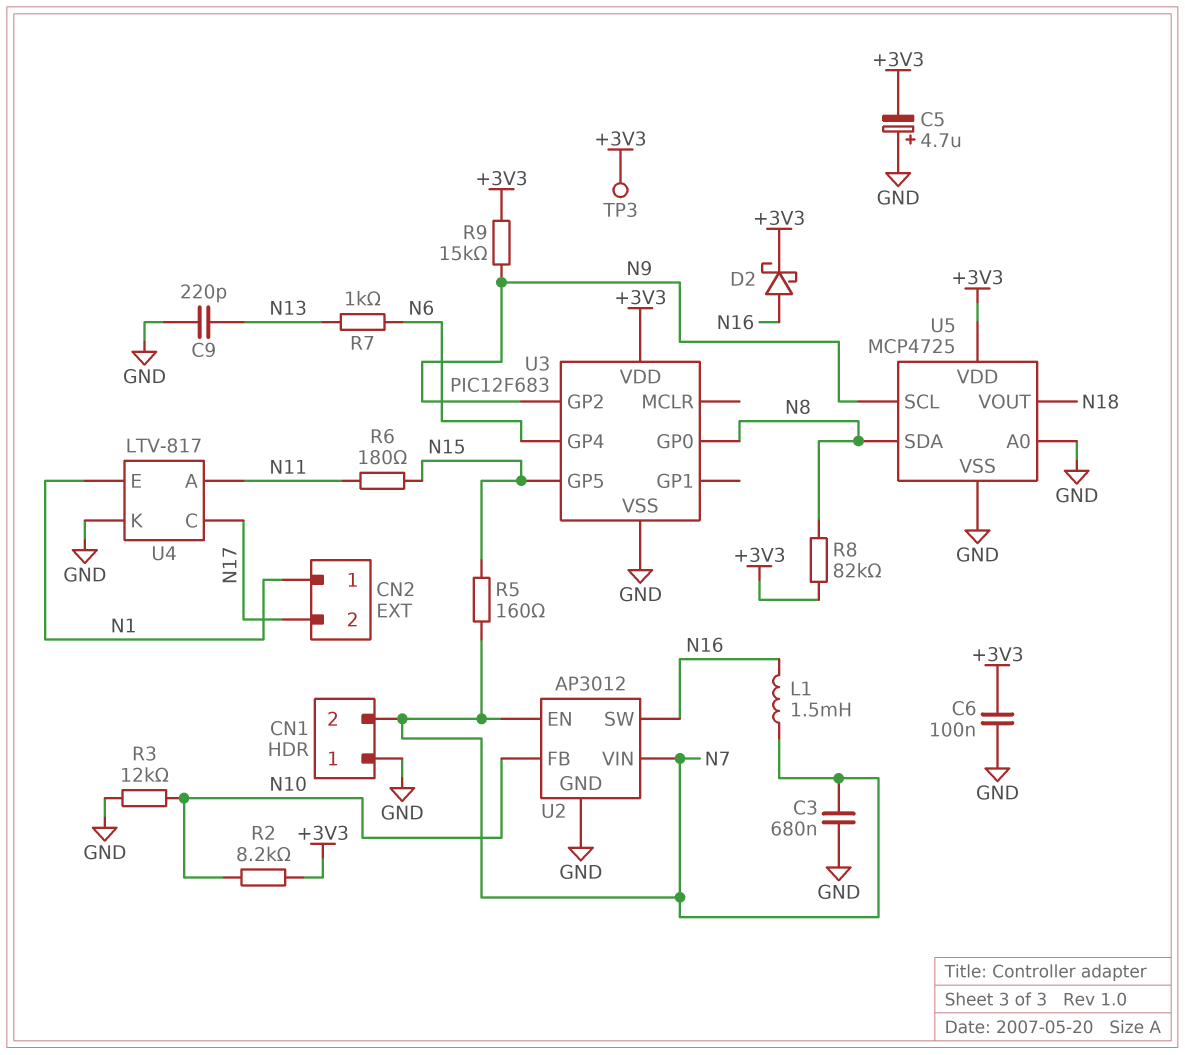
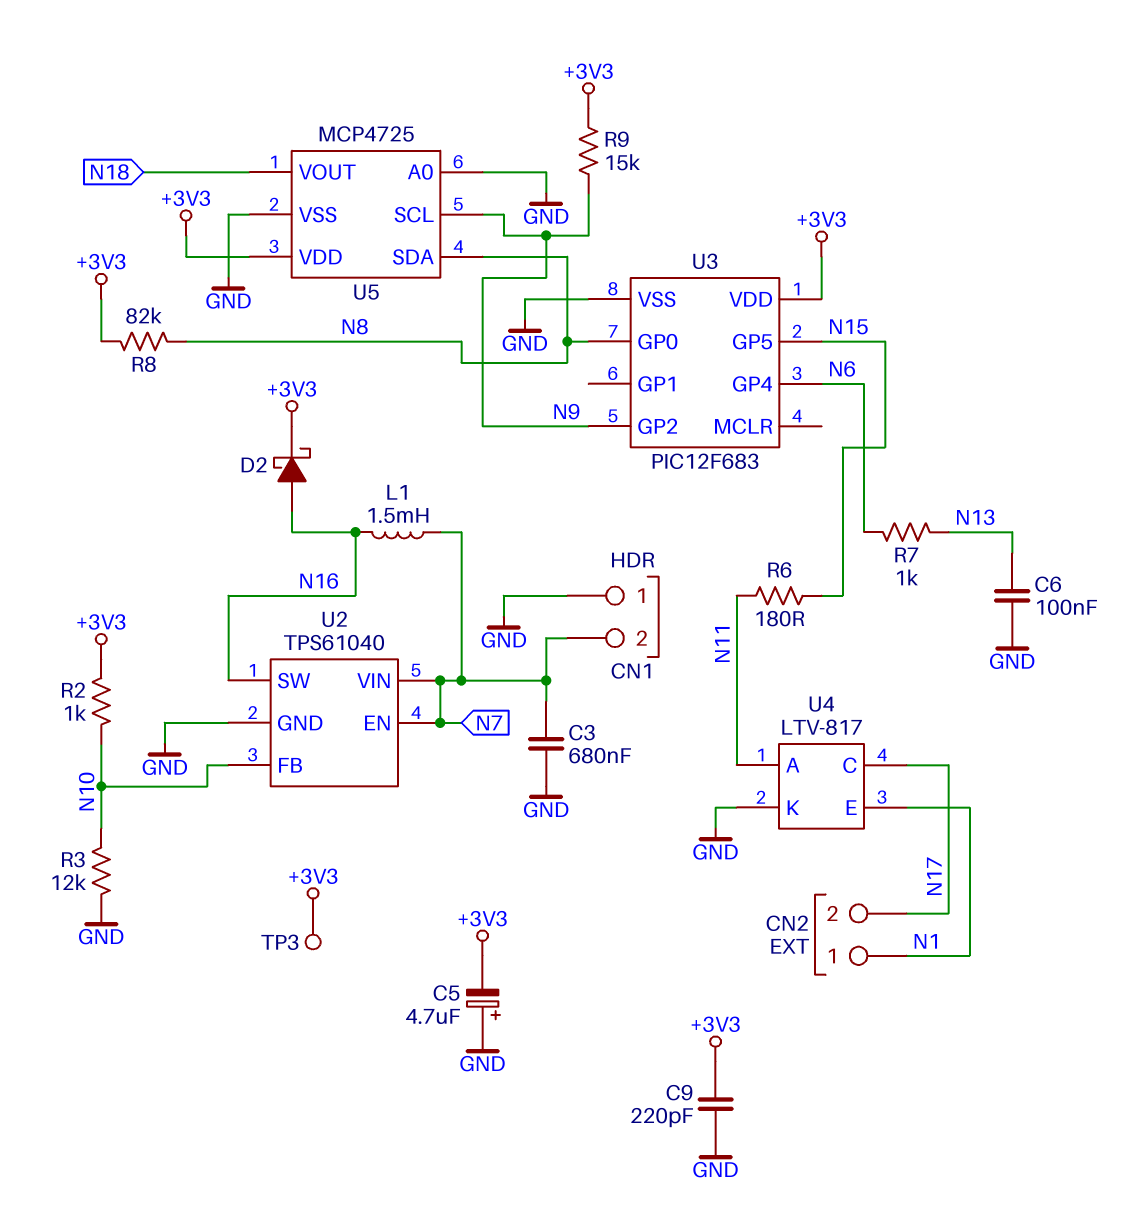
C6: 100nF (+3V3, GND) -> 100nF (GND, N13)
C9: 220pF (GND, N13) -> 220pF (+3V3, GND)
R2: 8.2k (+3V3, N10) -> 1k (+3V3, N10)
R5: 160 (N7, N15) -> none
U2: AP3012 -> TPS61040

